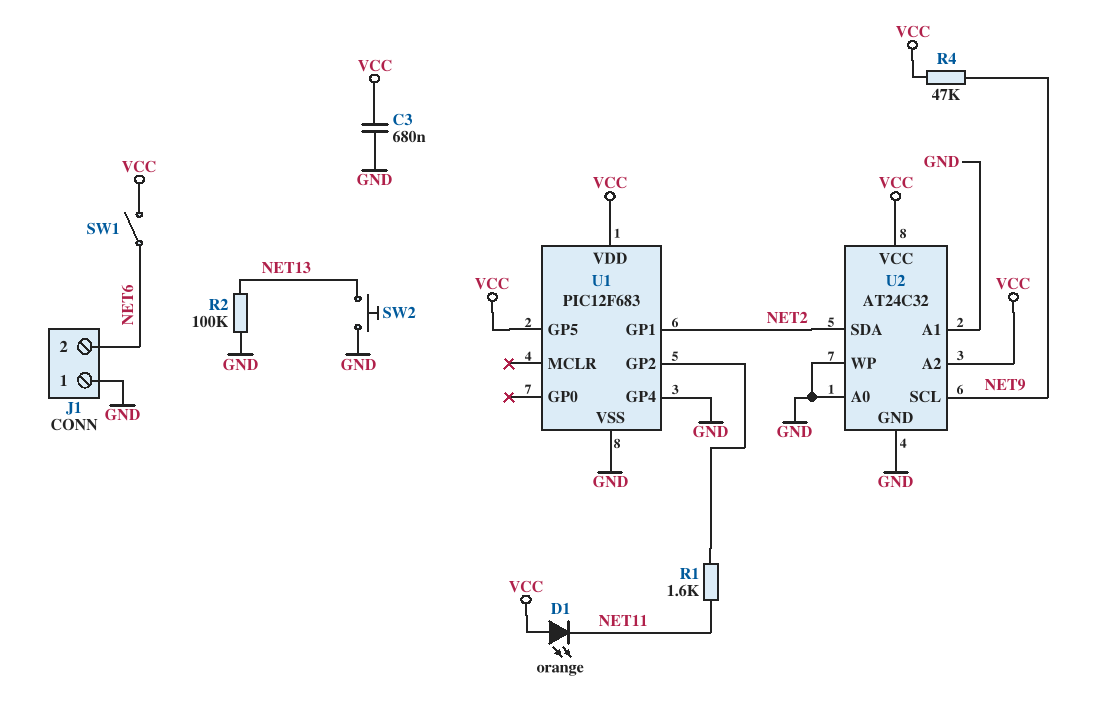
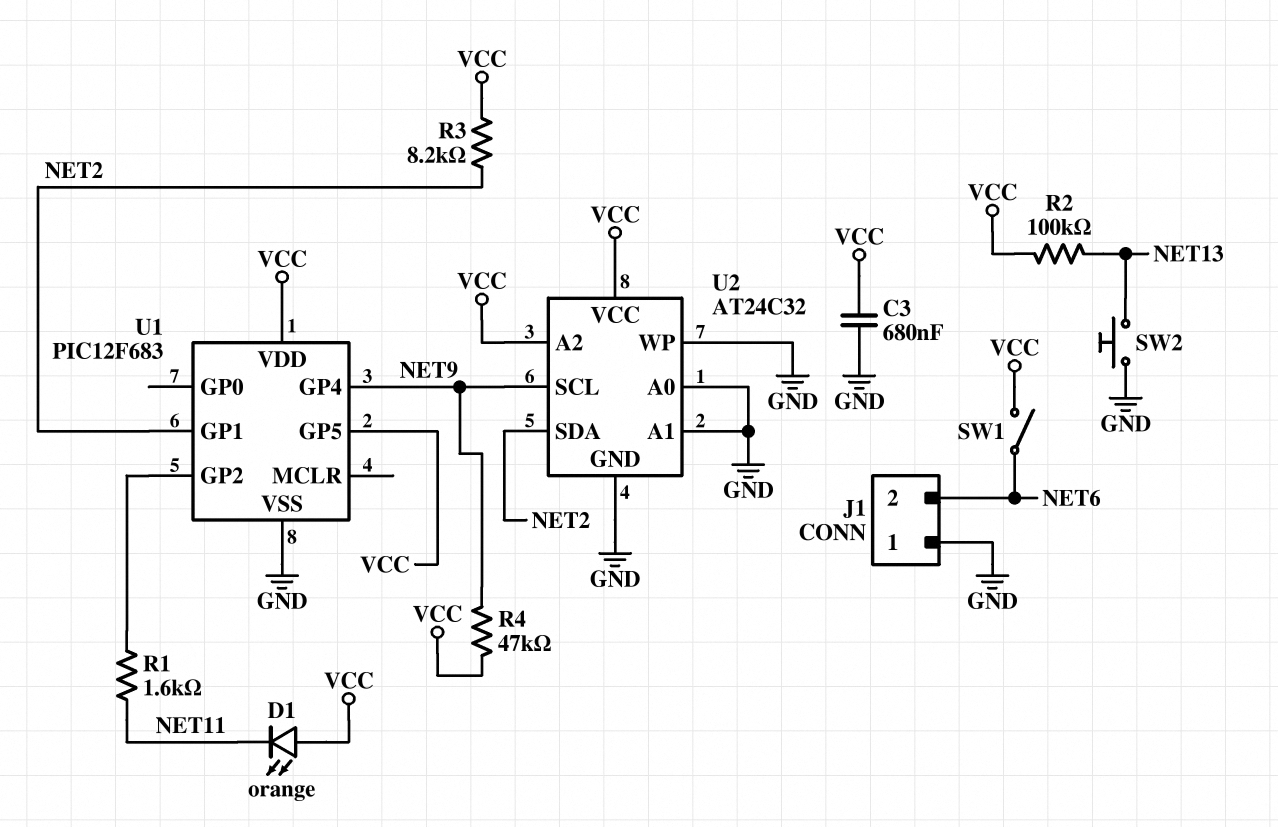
R2: 100k (GND, NET13) -> 100k (NET13, VCC)
R3: none -> 8.2k (NET2, VCC)
U1 pin GP4: GND -> NET9

